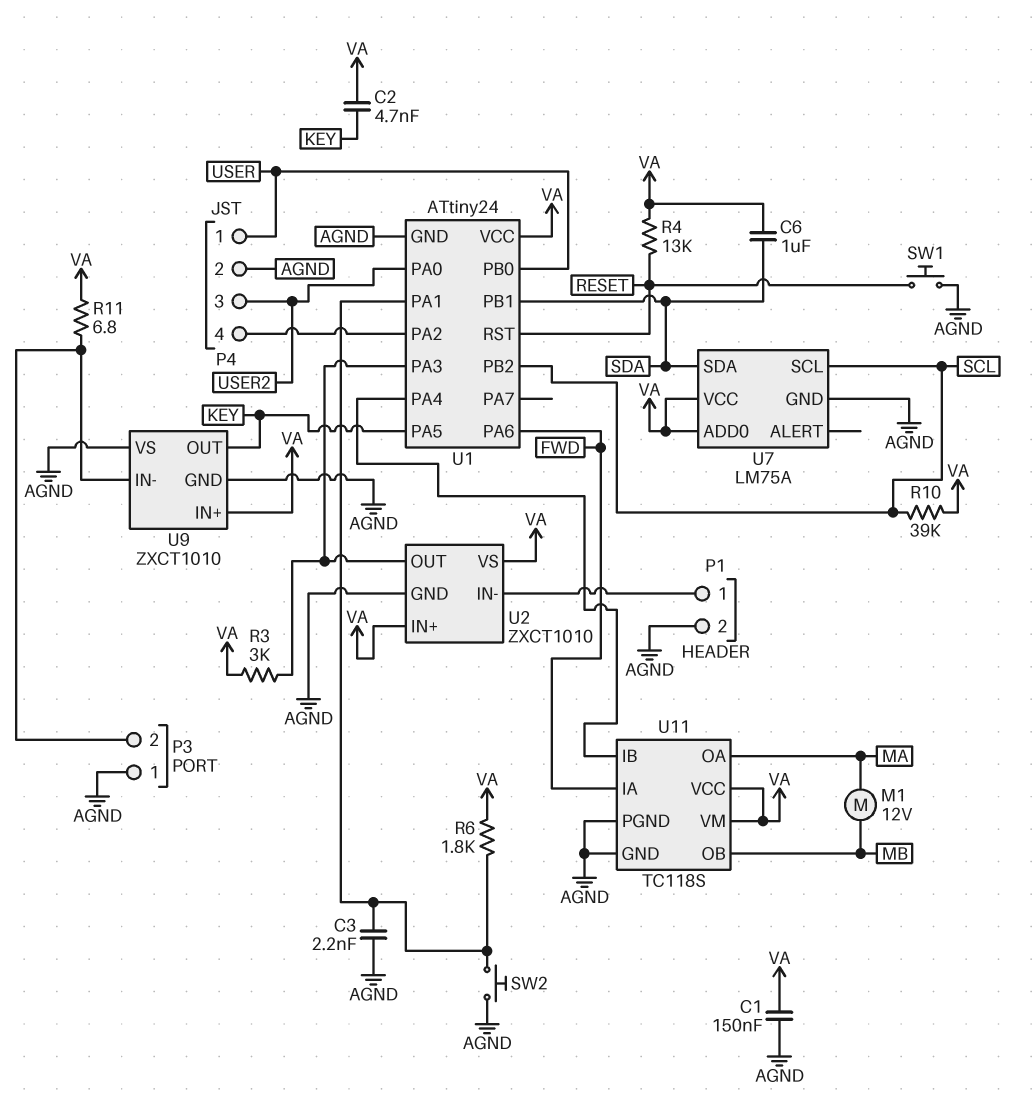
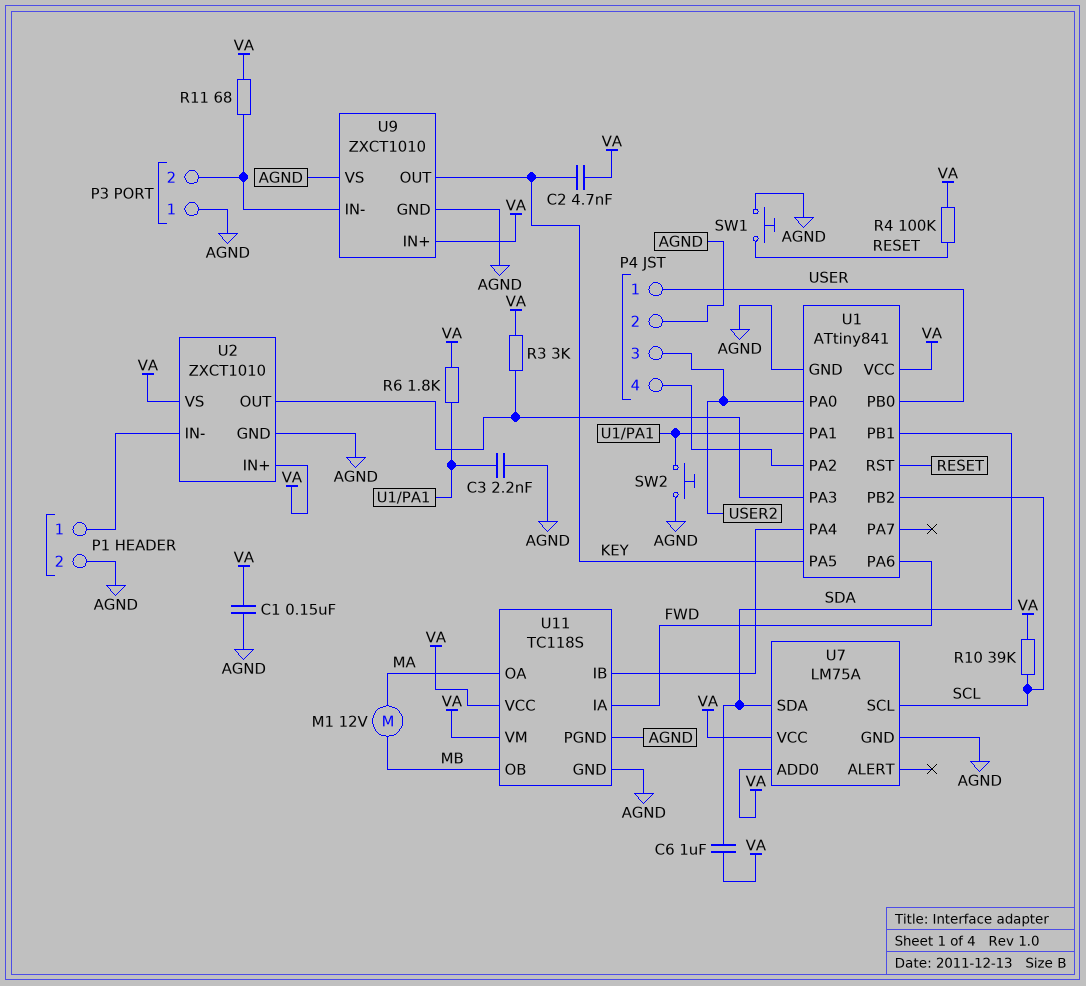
R4: 13k (RESET, VA) -> 100k (RESET, VA)
R11: 6.8 (P3/2, VA) -> 68 (P3/2, VA)
U1: ATtiny24 -> ATtiny841

